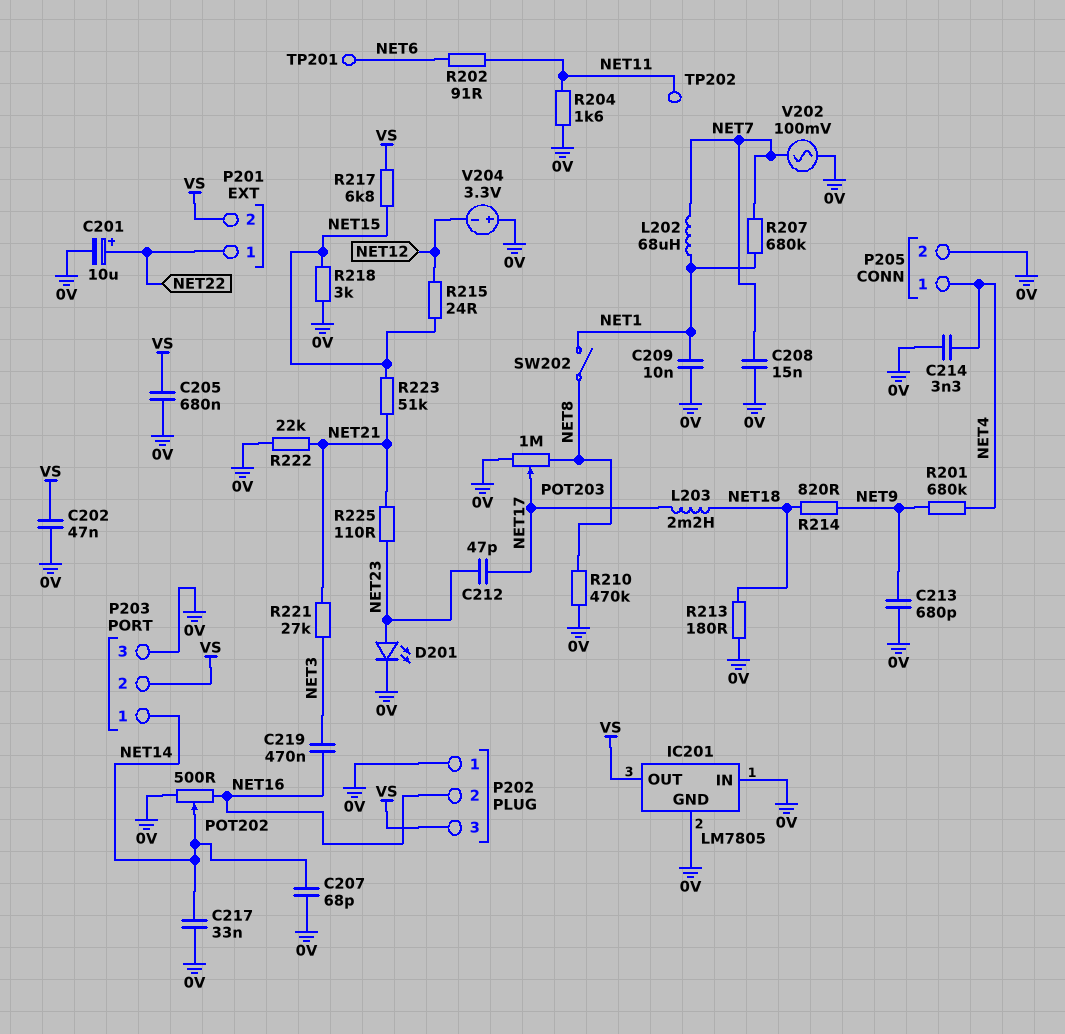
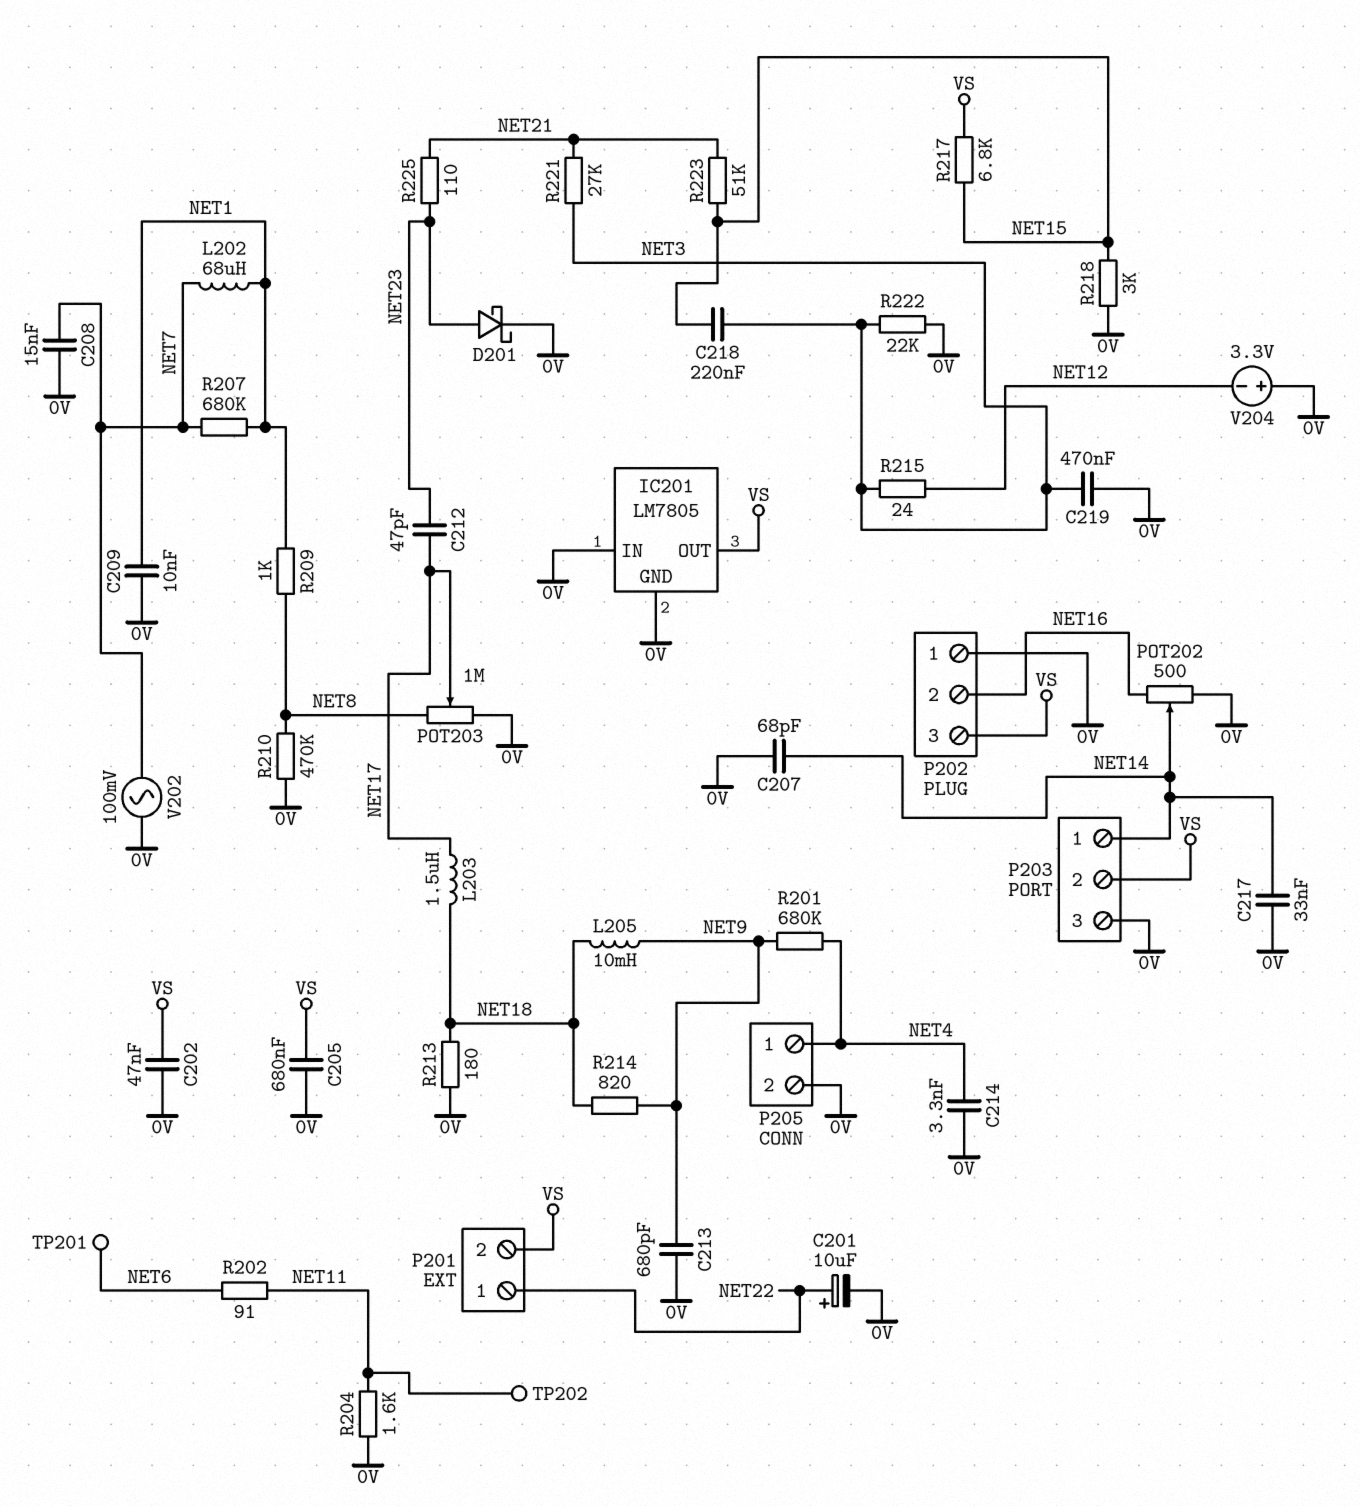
C218: none -> 220nF (NET3, NET15)
C219: 470nF (NET3, NET16) -> 470nF (0V, NET3)
D201: LED (A NET23, K 0V) -> schottky (A NET23, K 0V)
L203: 2.2mH (NET17, NET18) -> 1.5uH (NET17, NET18)
L205: none -> 10mH (NET9, NET18)
R209: none -> 1k (NET1, NET8)
R215: 24 (NET12, NET15) -> 24 (NET3, NET12)
R222: 22k (0V, NET21) -> 22k (0V, NET3)
SW202: switch (NET1, NET8) -> none

